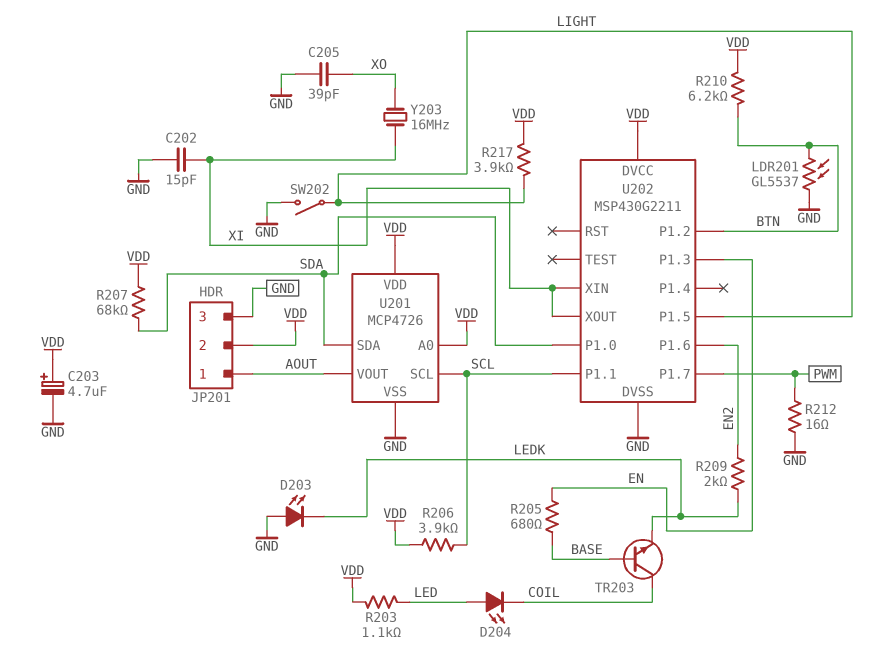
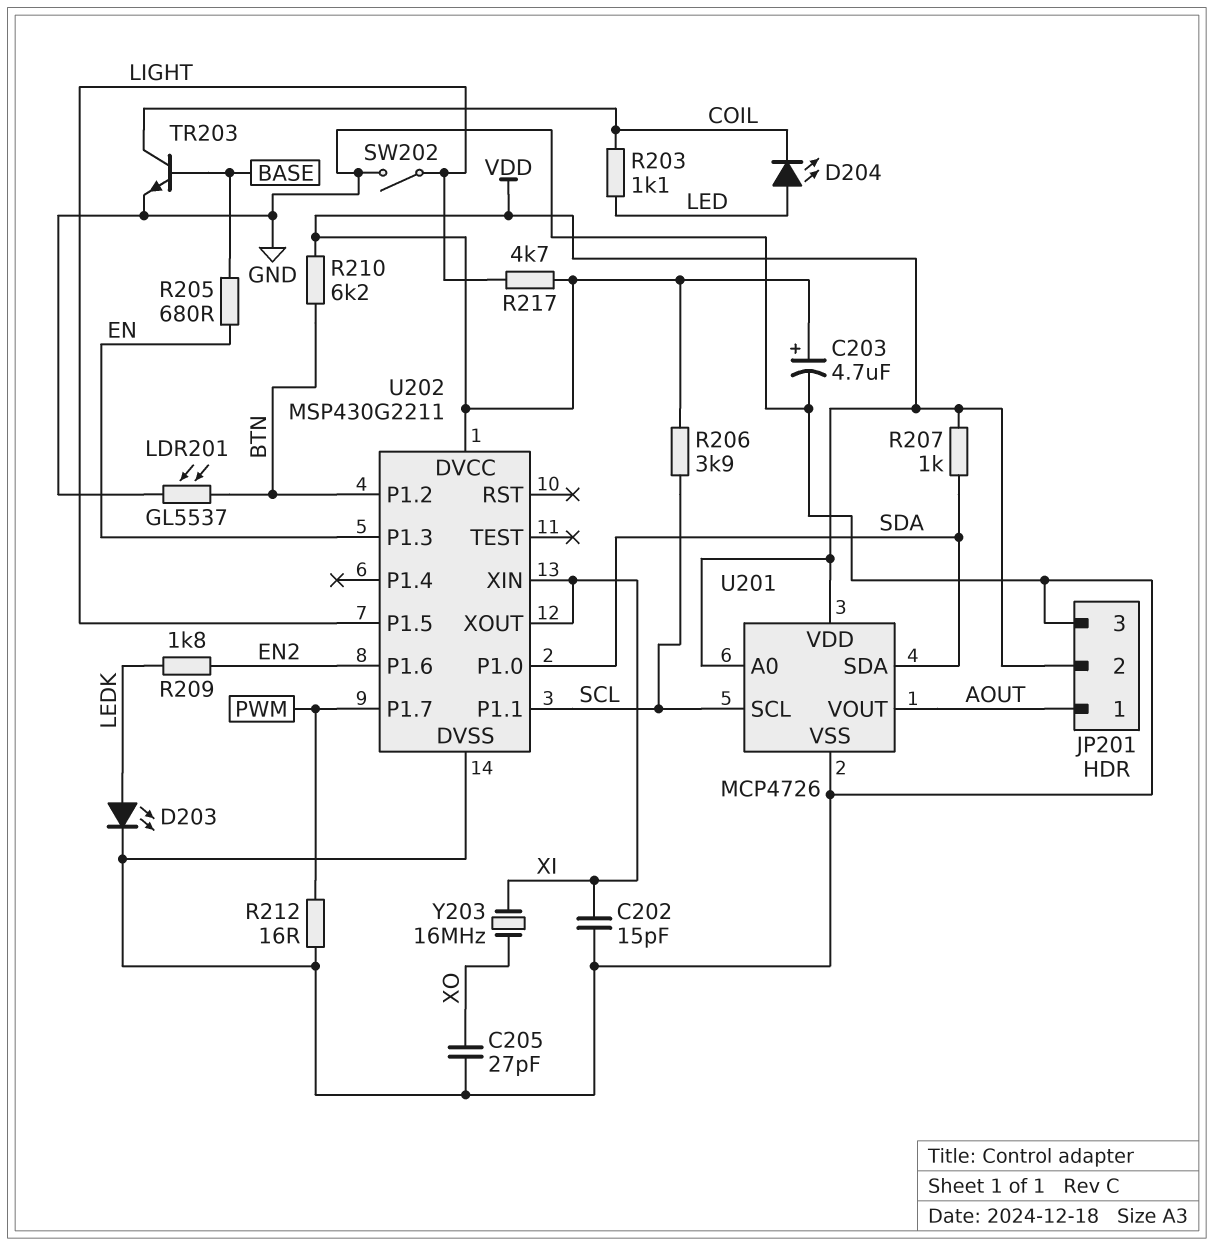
C205: 39pF (GND, XO) -> 27pF (GND, XO)
D203: LED (A GND, K LEDK) -> LED (A LEDK, K GND)
R203: 1.1k (LED, VDD) -> 1.1k (COIL, LED)
R207: 68k (SDA, VDD) -> 1k (SDA, VDD)
R209: 2k (EN2, LEDK) -> 1.8k (EN2, LEDK)
R217: 3.9k (LIGHT, VDD) -> 4.7k (LIGHT, VDD)
TR203: NPN (B BASE, C COIL, E LEDK) -> NPN (B BASE, C COIL, E GND)

